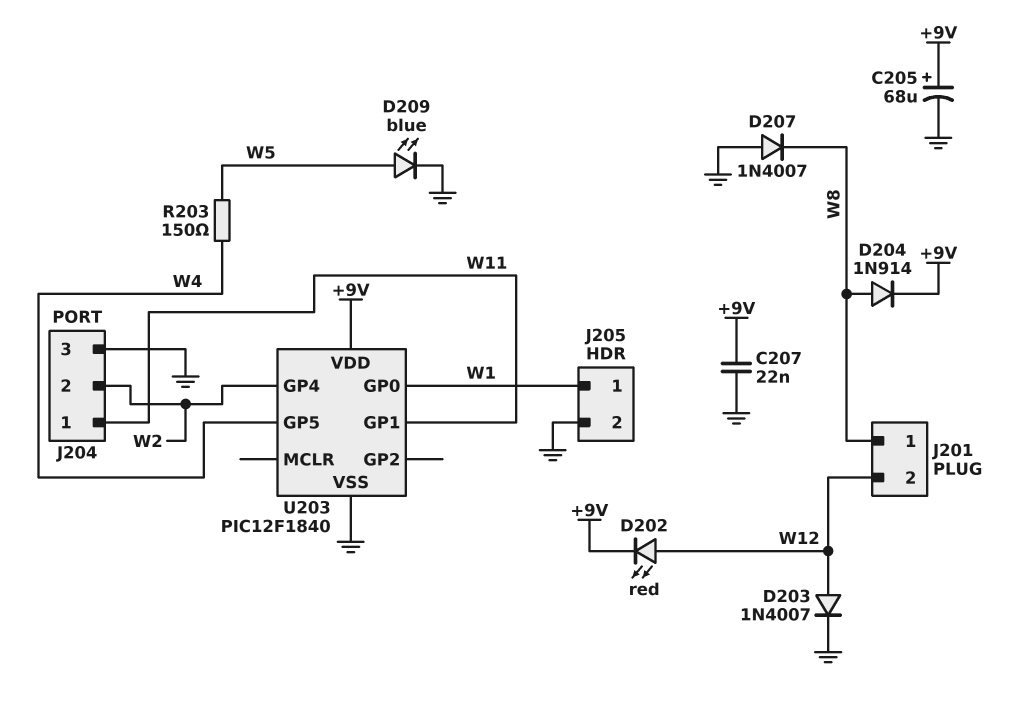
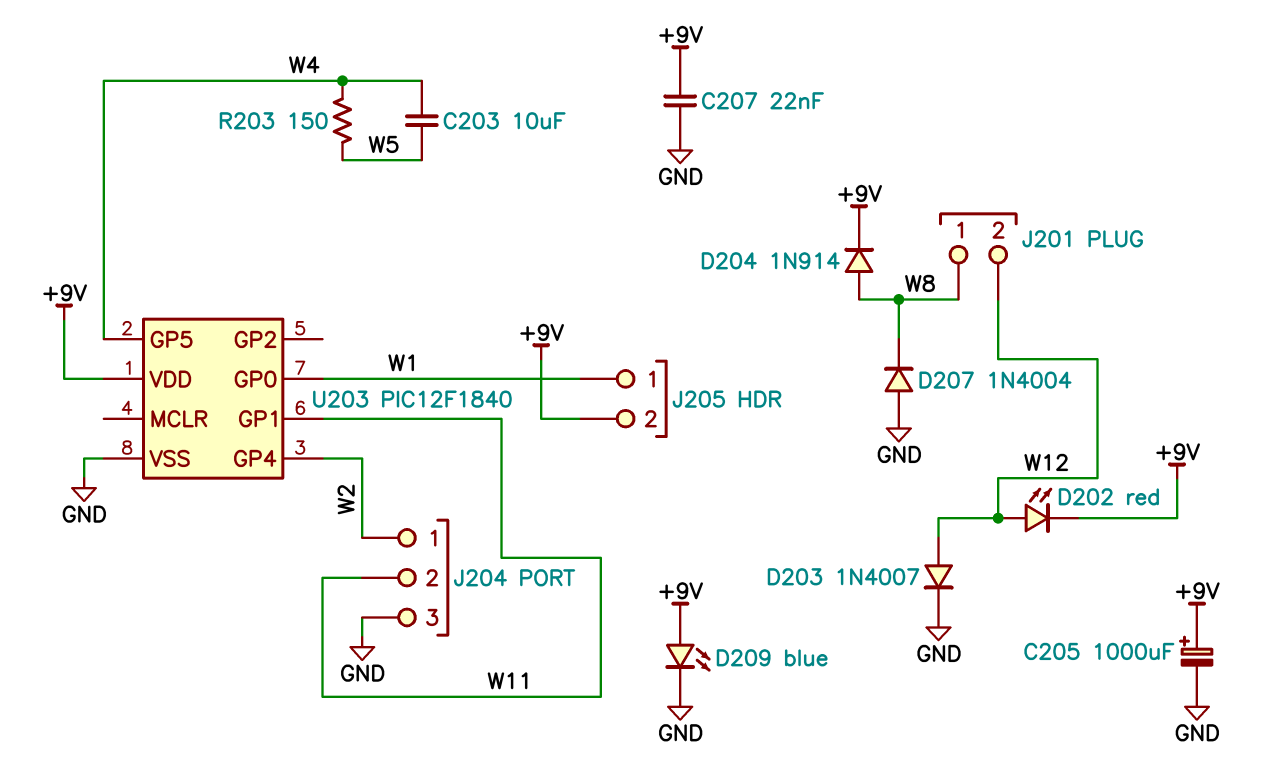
C203: none -> 10uF (W4, W5)
C205: 68uF (plus +9V, minus GND) -> 1000uF (plus +9V, minus GND)
D207: diode 1N4007 (A GND, K W8) -> diode 1N4004 (A GND, K W8)
D209: LED blue (A W5, K GND) -> LED blue (A +9V, K GND)
J204 pin 1: W11 -> W2
J204 pin 2: W2 -> W11
J205 pin 2: GND -> +9V

